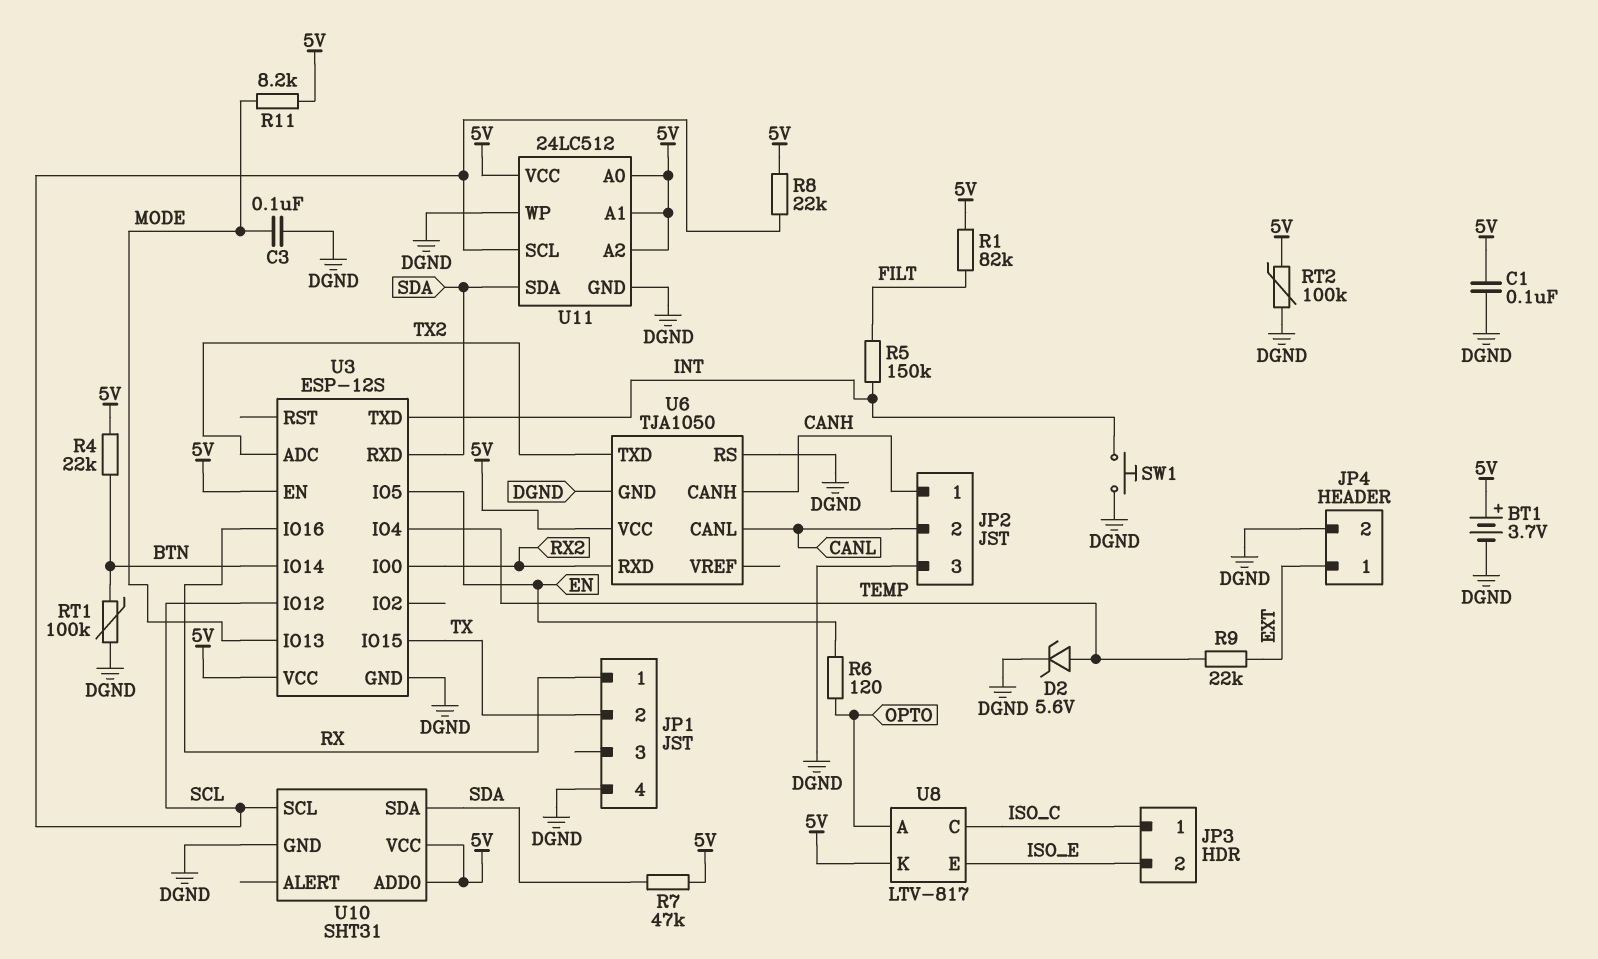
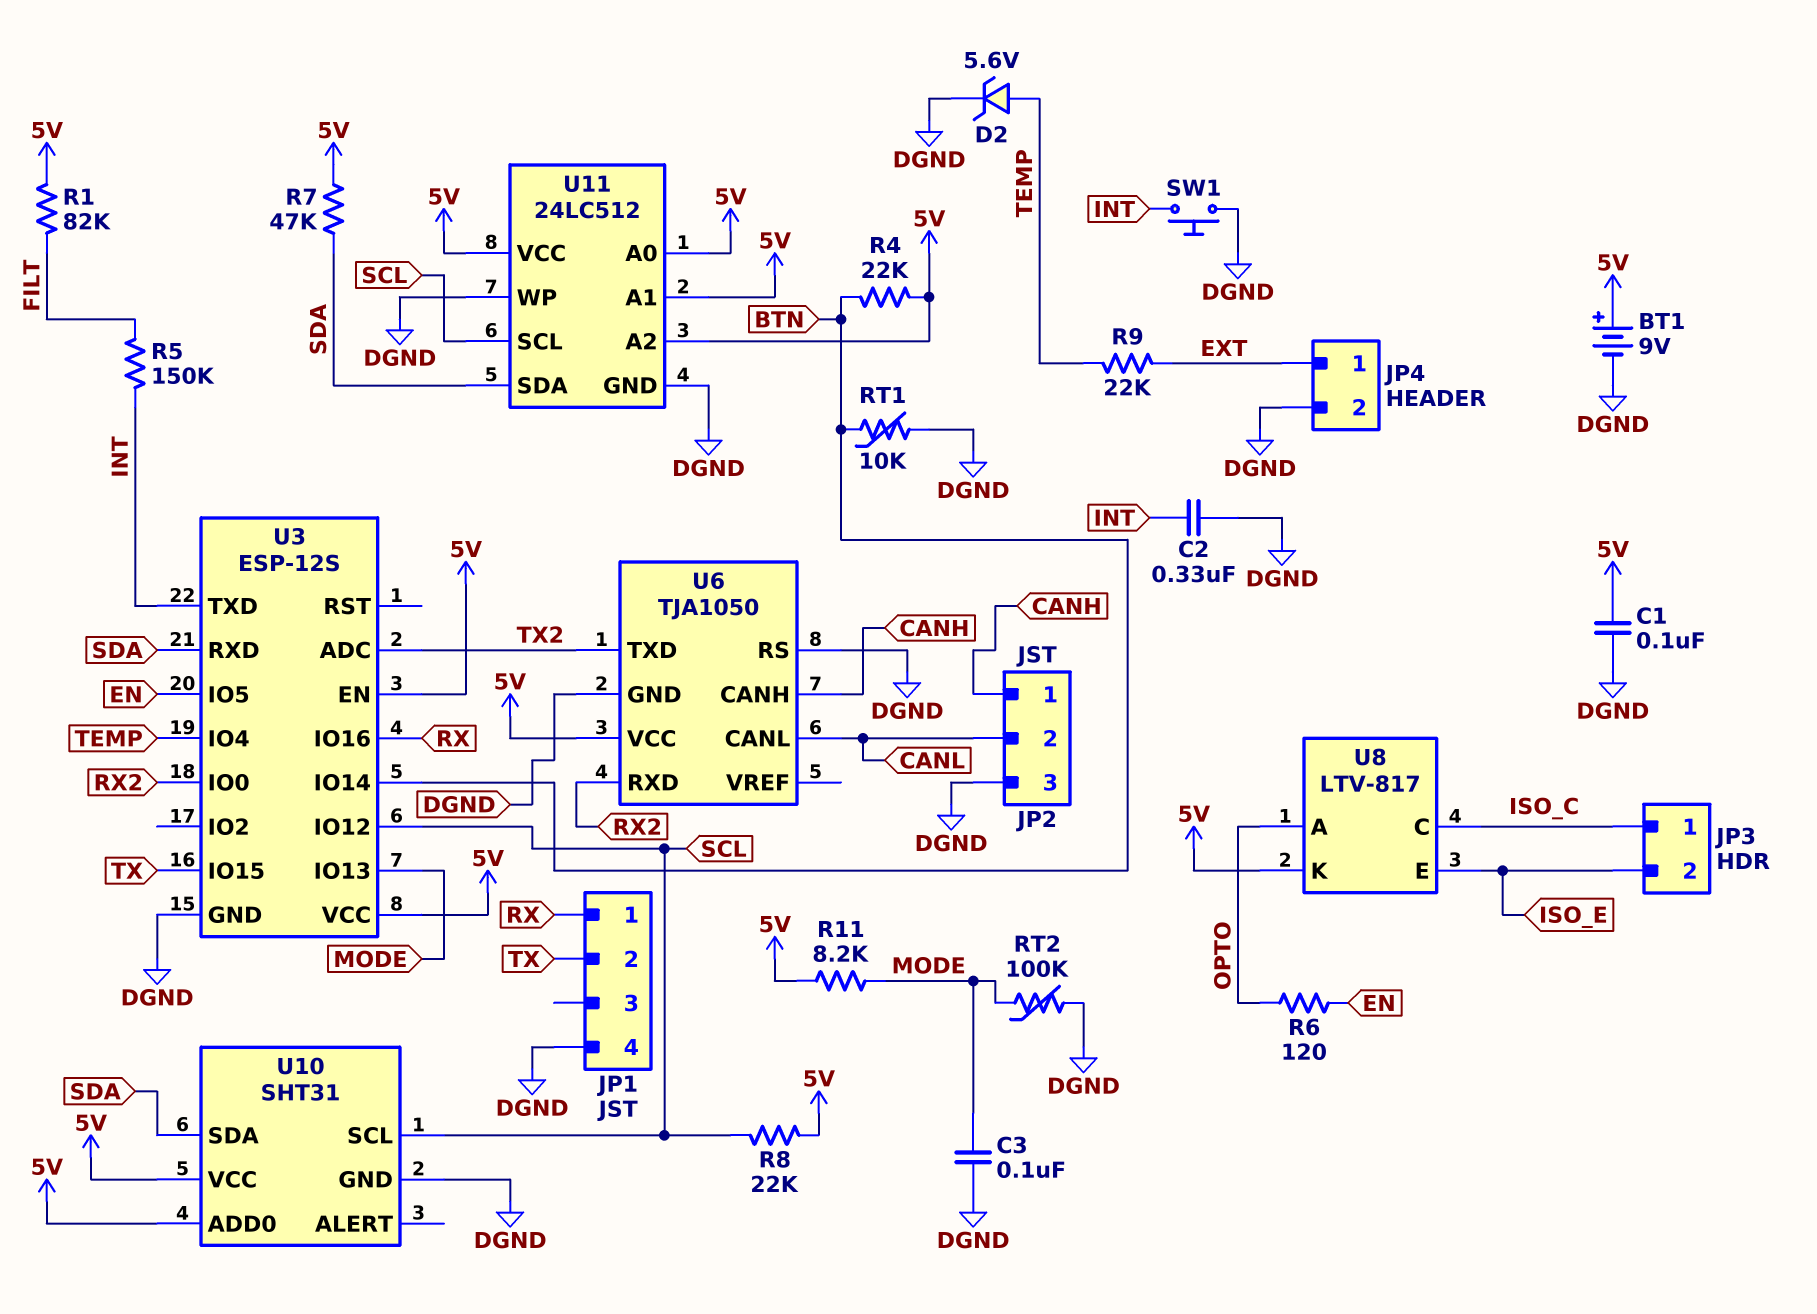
BT1: 3.7V (plus 5V, minus DGND) -> 9V (plus 5V, minus DGND)
C2: none -> 330nF (DGND, INT)
RT1: 100k (BTN, DGND) -> 10k (BTN, DGND)
RT2: 100k (5V, DGND) -> 100k (DGND, MODE)

